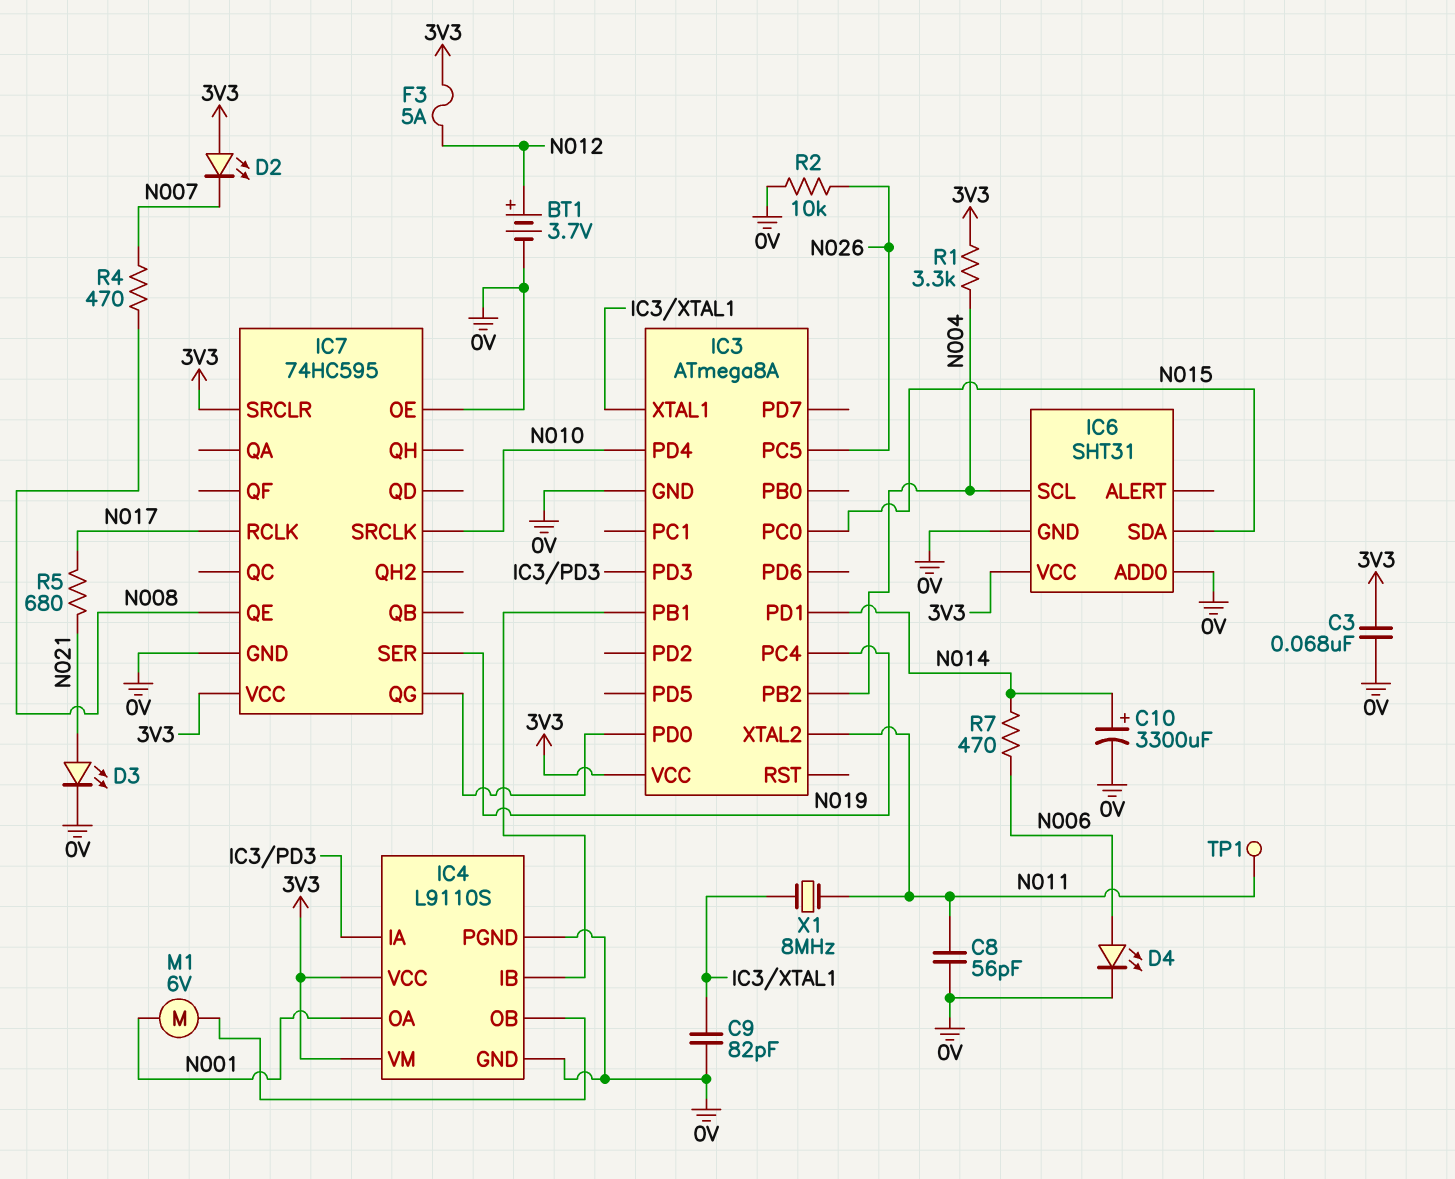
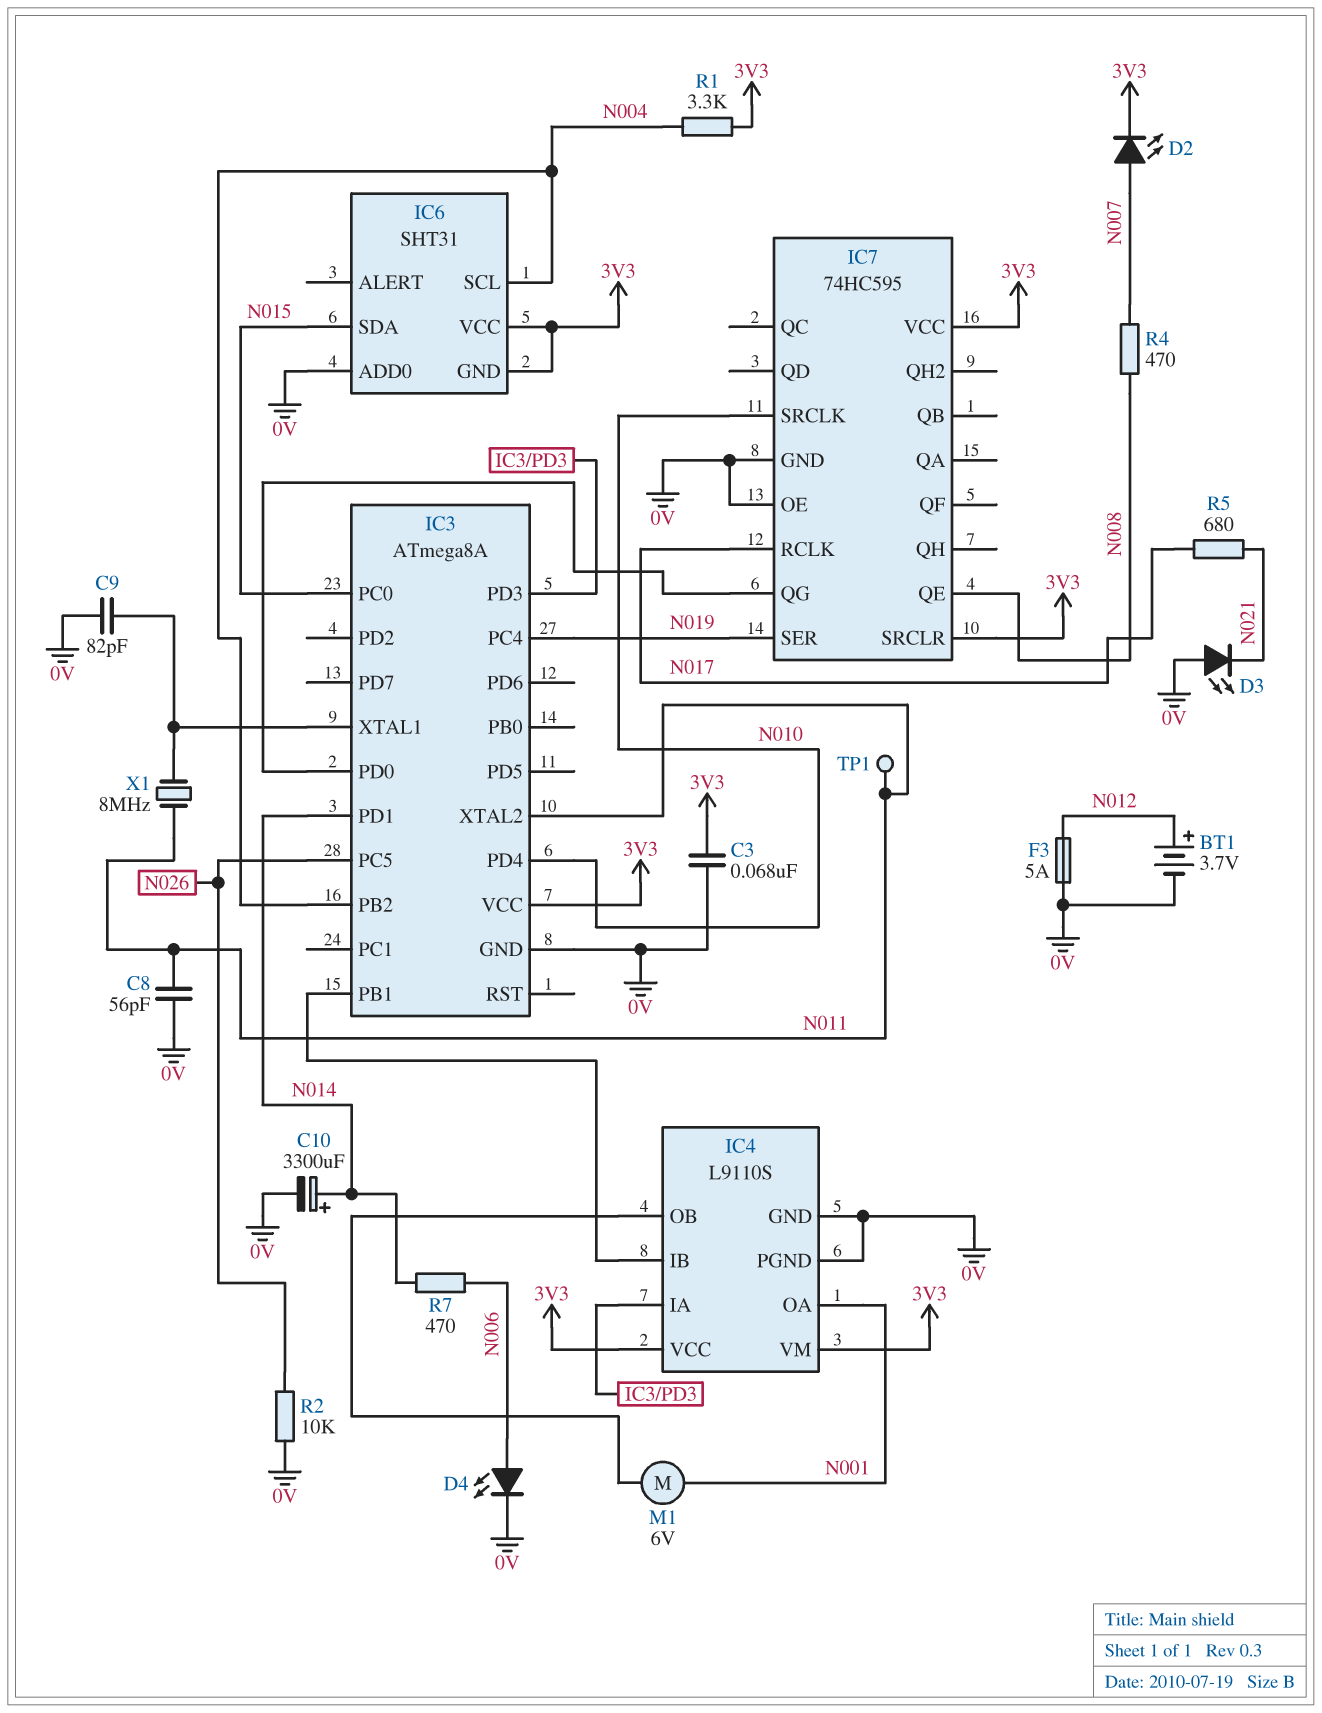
D2: LED (A 3V3, K N007) -> LED (A N007, K 3V3)
D3: LED (A N021, K 0V) -> LED (A 0V, K N021)
F3: 5A (3V3, N012) -> 5A (0V, N012)
IC6 pin GND: 0V -> 3V3

